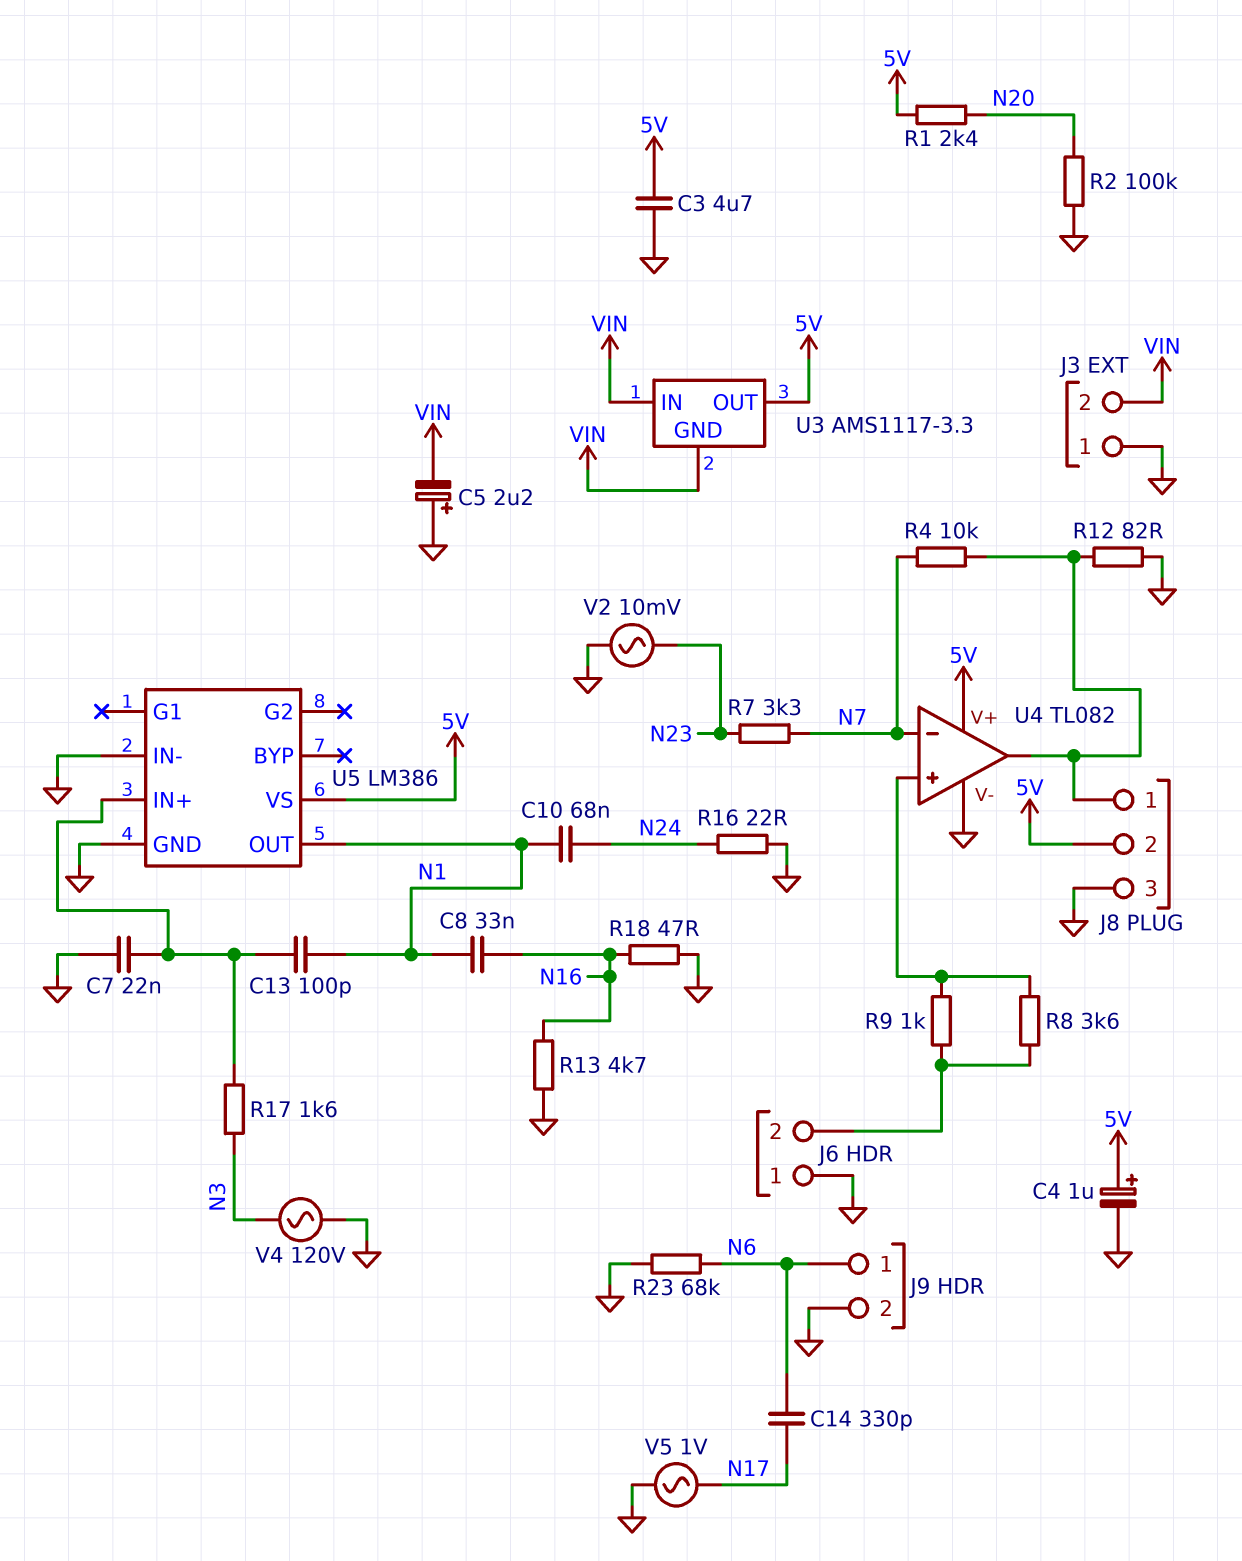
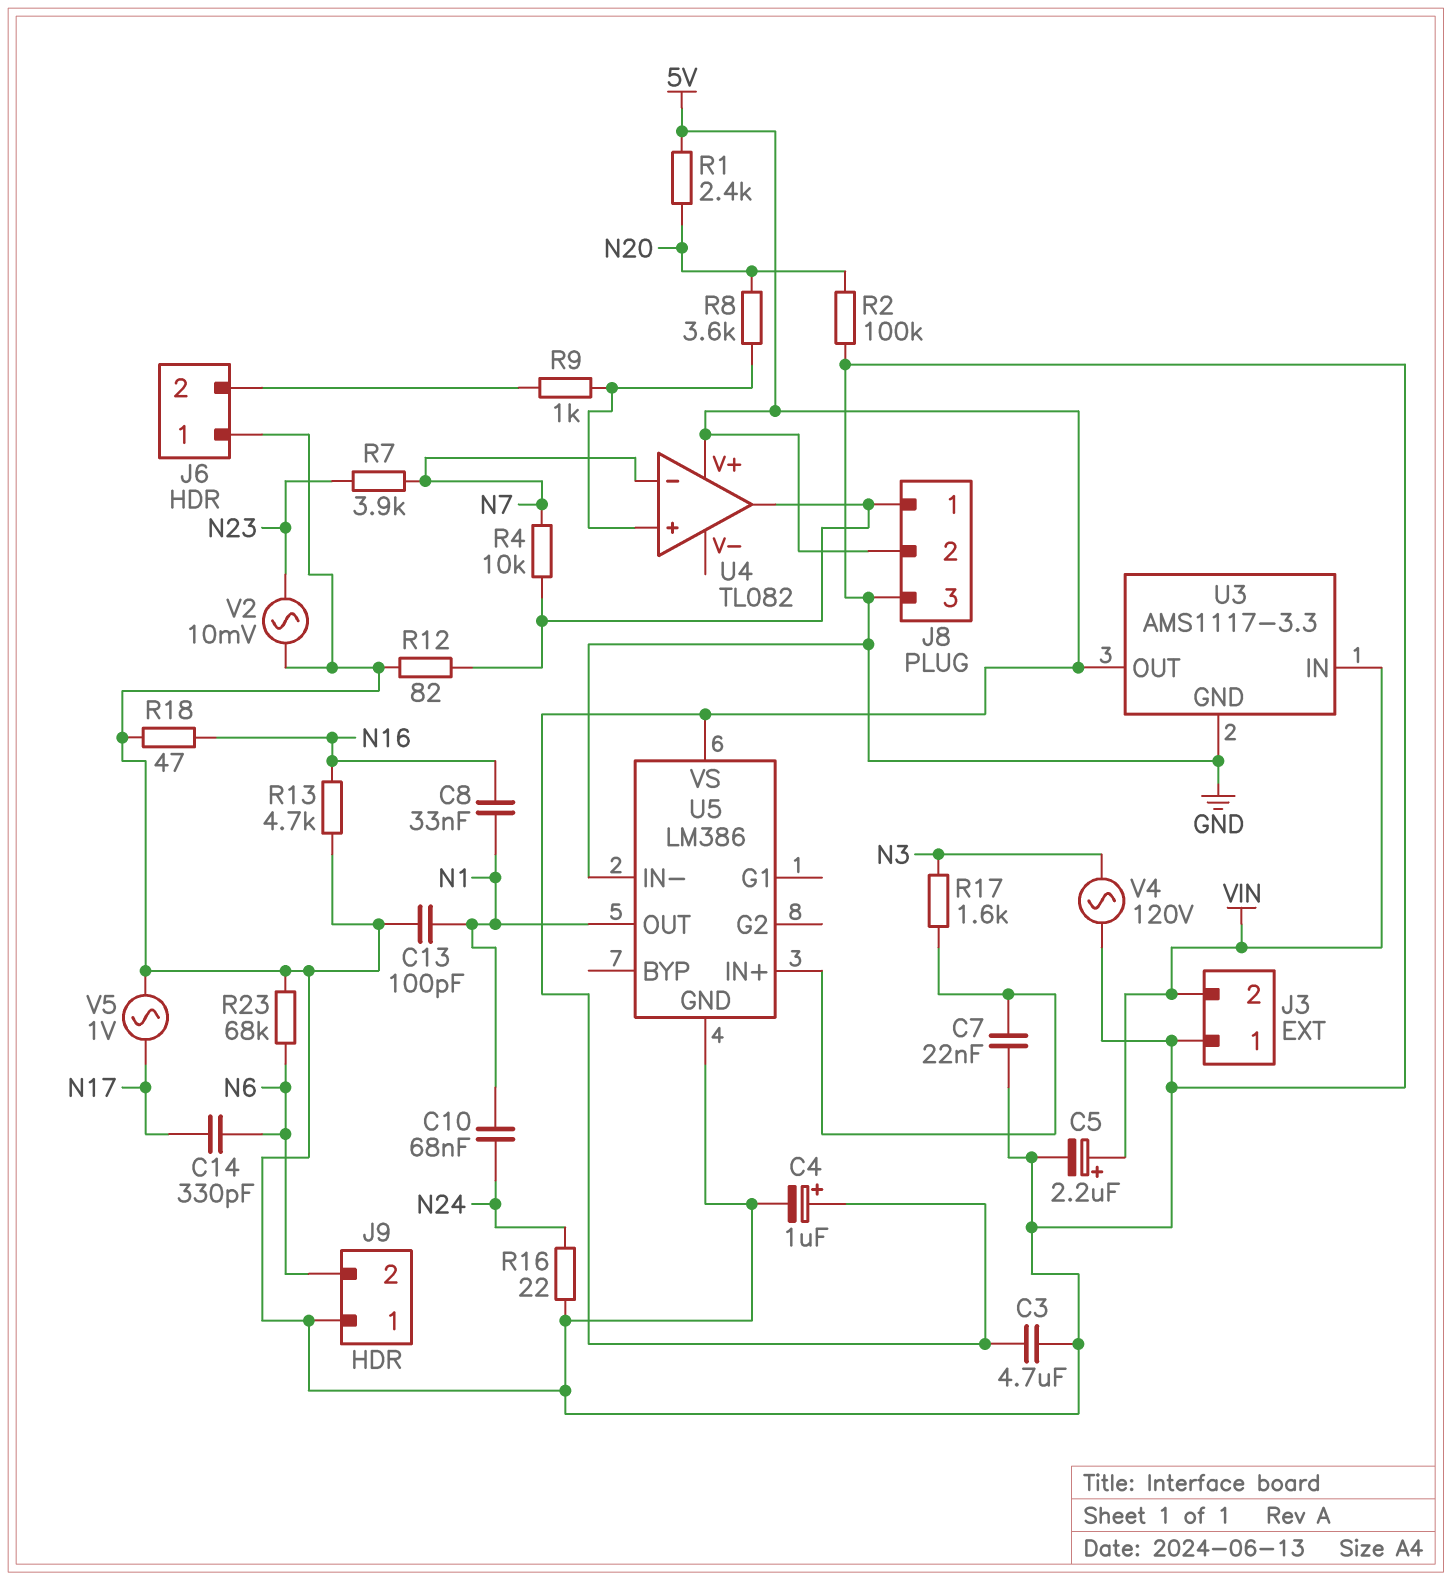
C5: 2.2uF (plus GND, minus VIN) -> 2.2uF (plus VIN, minus GND)
C13: 100pF (N1, U5/IN+) -> 100pF (GND, N1)
J9 pin 1: N6 -> GND
J9 pin 2: GND -> N6
R7: 3.3k (N7, N23) -> 3.9k (N7, N23)
R8: 3.6k (J6/2, U4/in+) -> 3.6k (N20, U4/in+)
U3 pin GND: VIN -> GND
U4 pin V-: GND -> none

